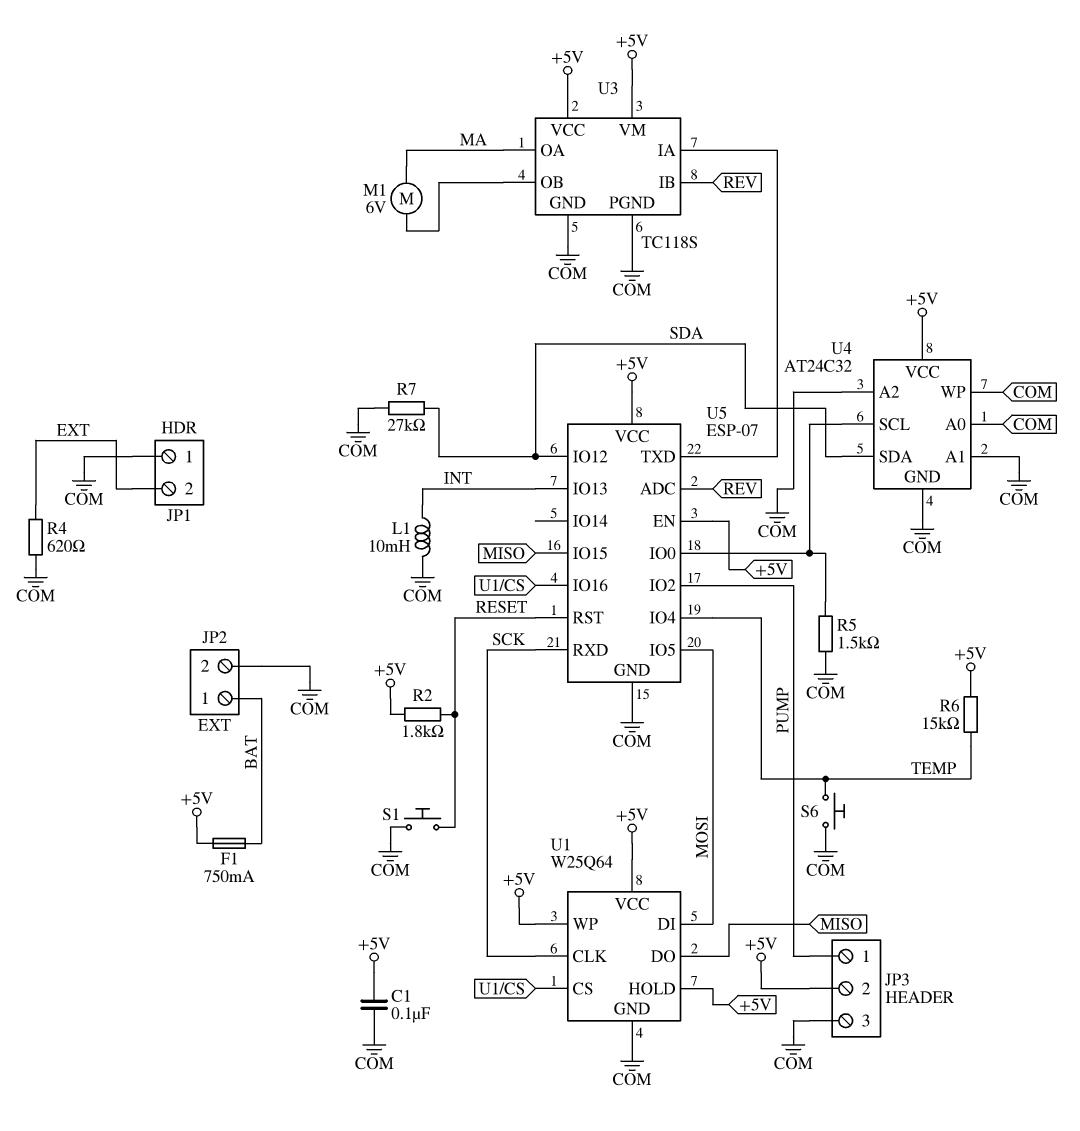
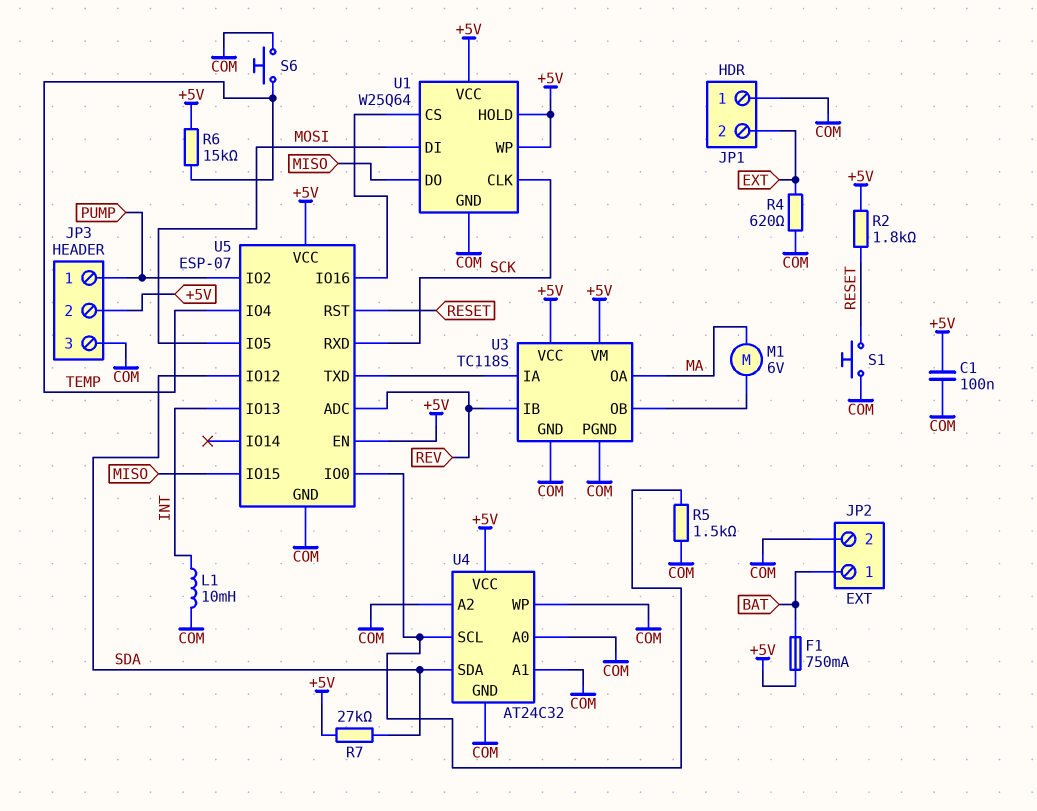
R7: 27k (COM, SDA) -> 27k (+5V, SDA)

